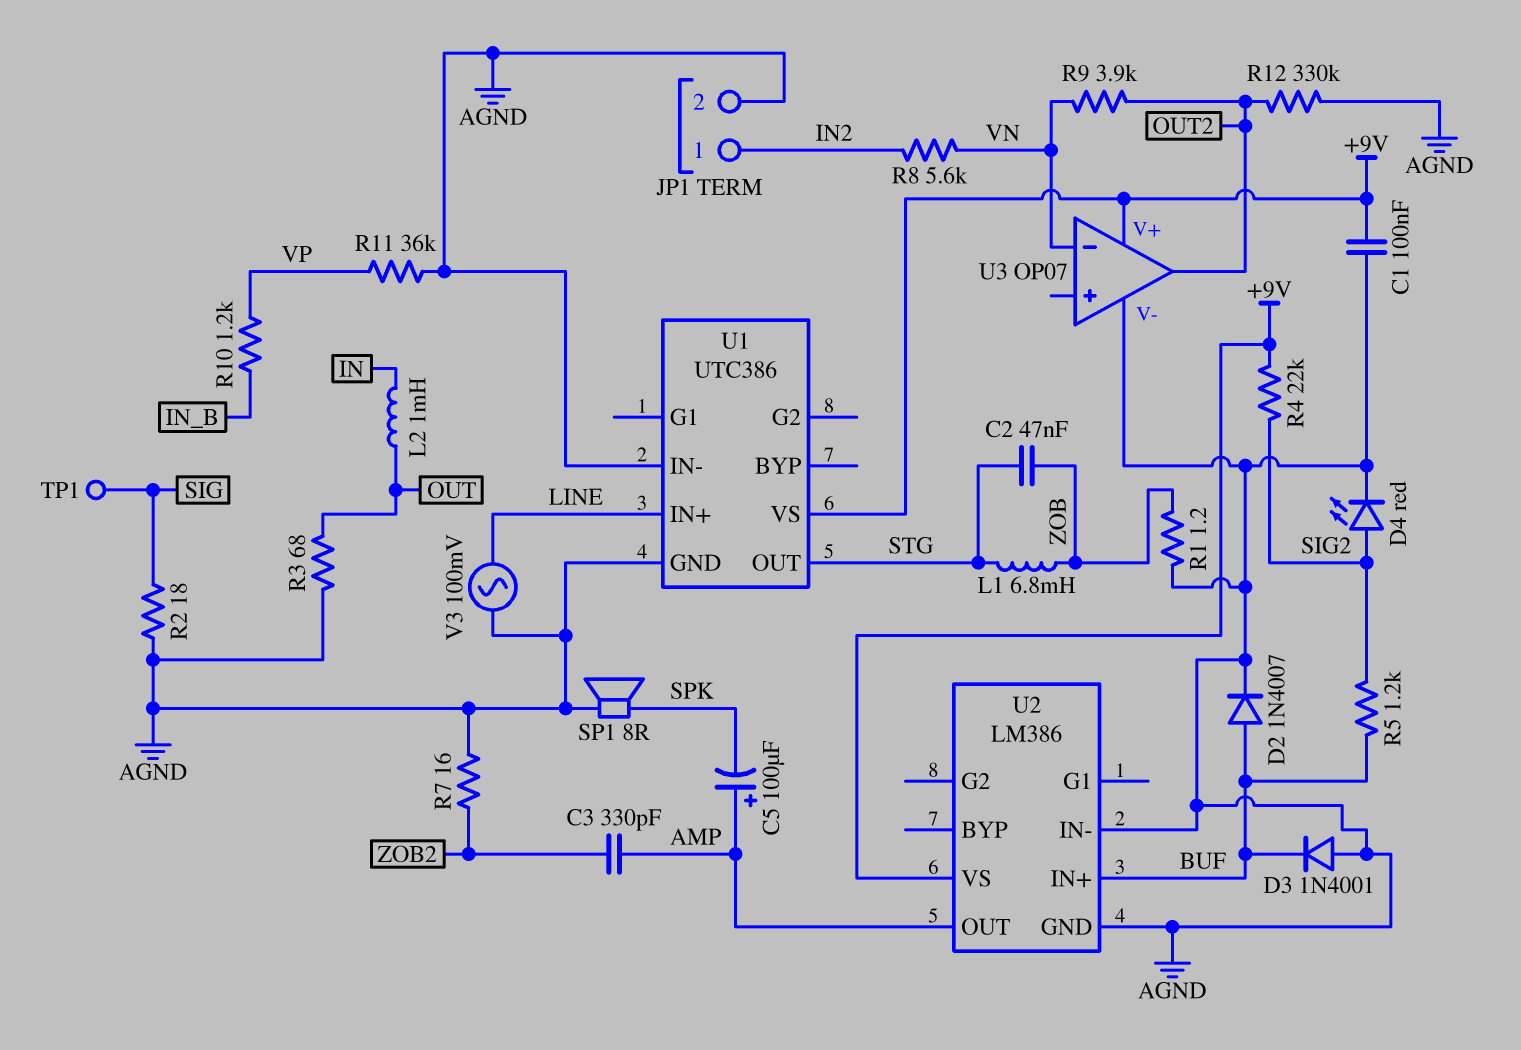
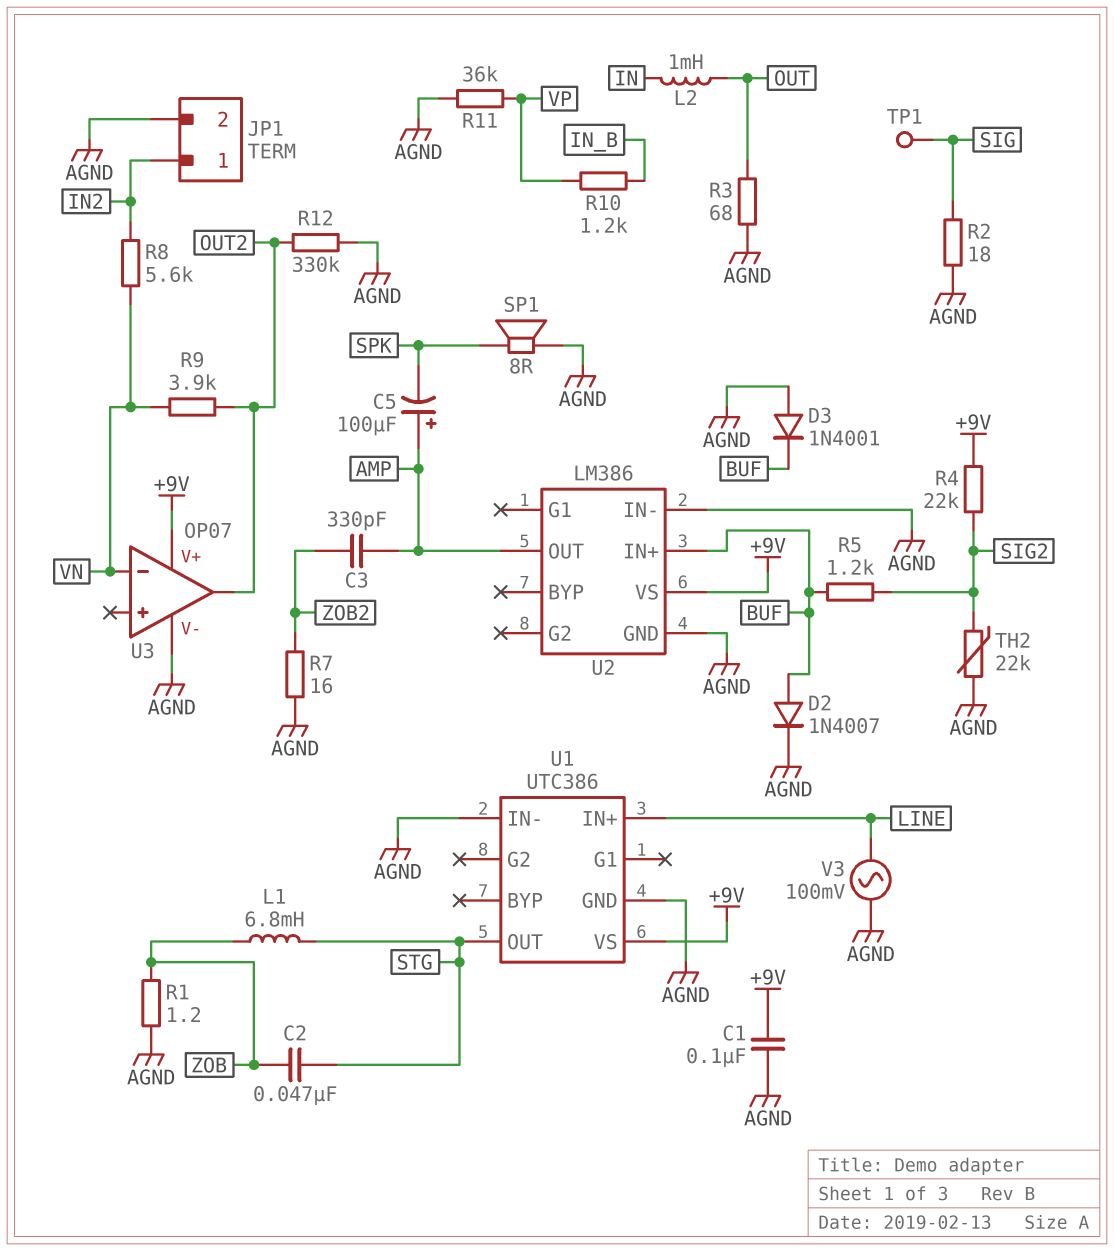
D4: LED red (A SIG2, K AGND) -> none
TH2: none -> 22k (AGND, SIG2)

